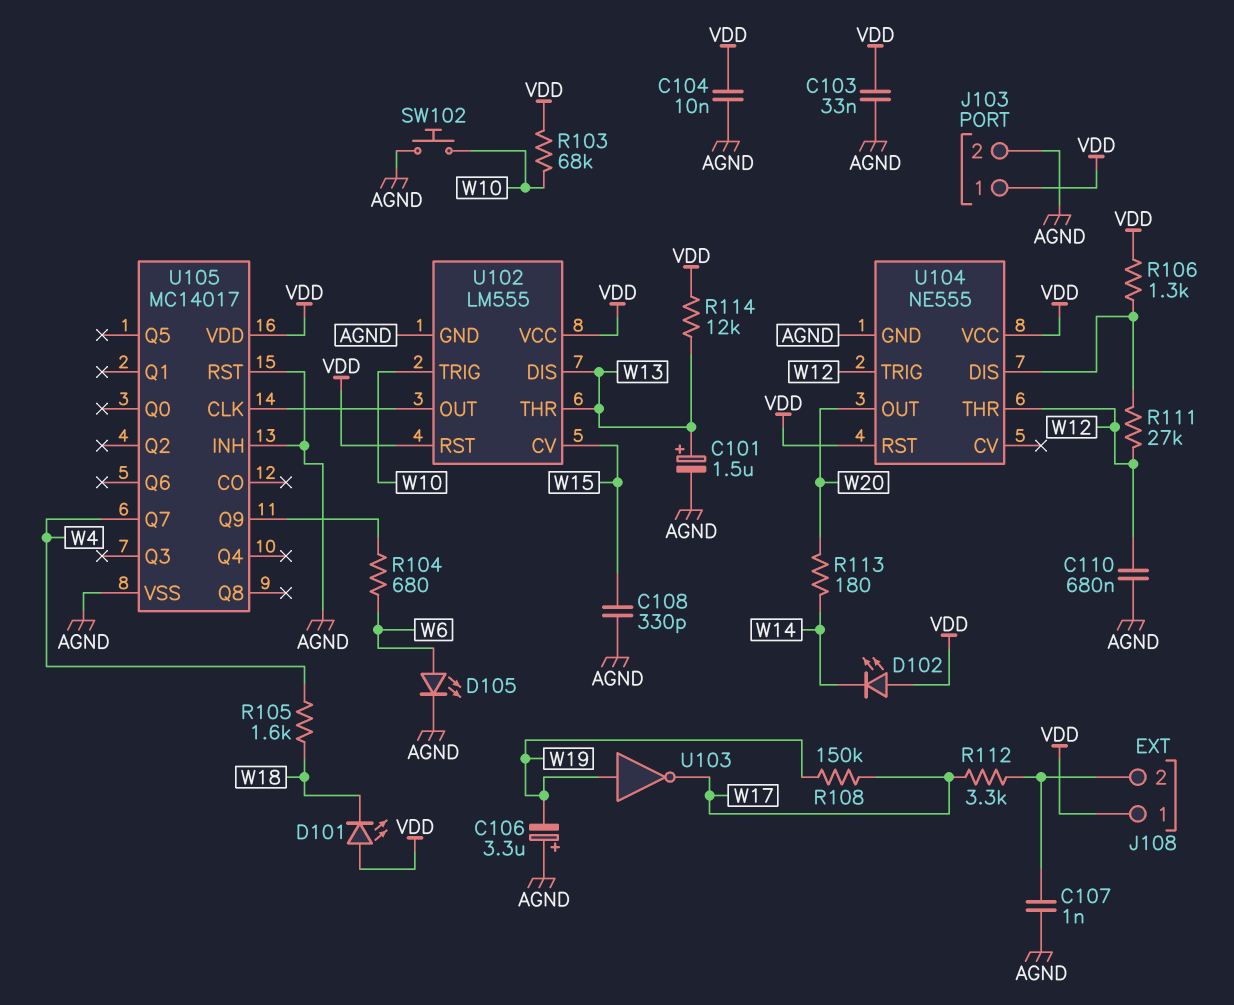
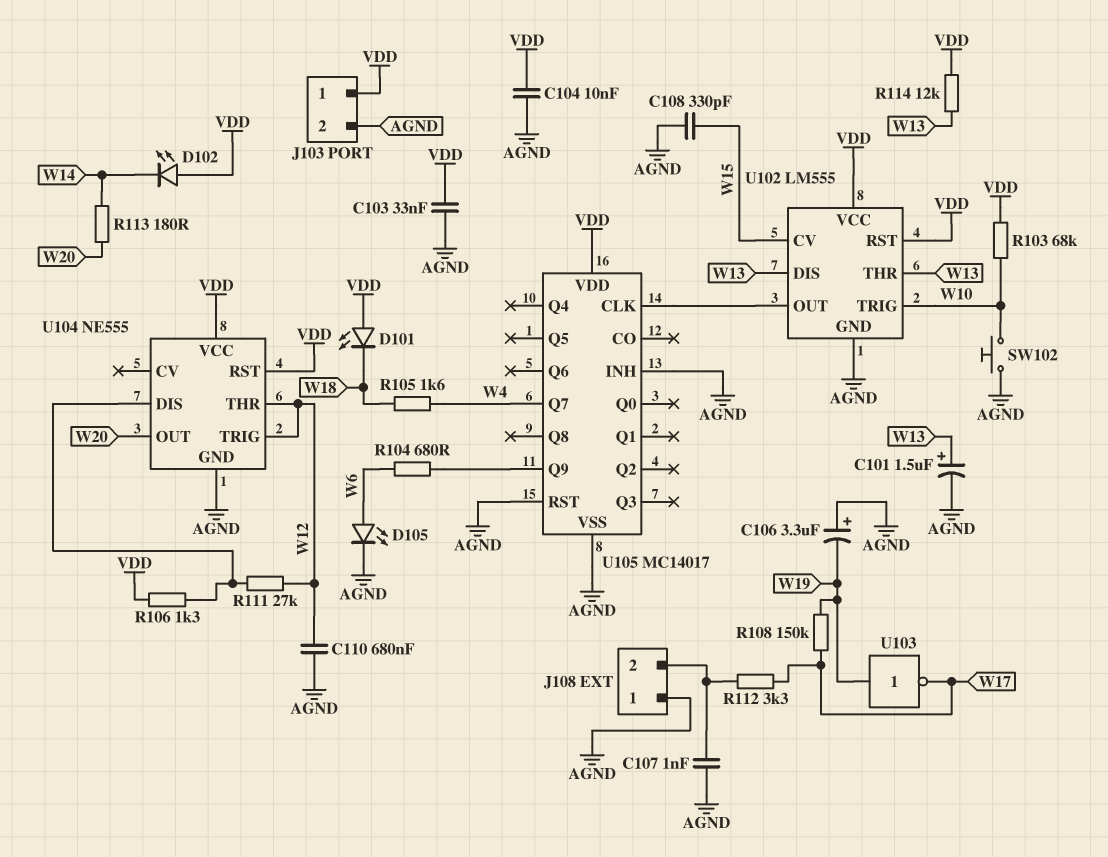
J108 pin 1: VDD -> AGND

